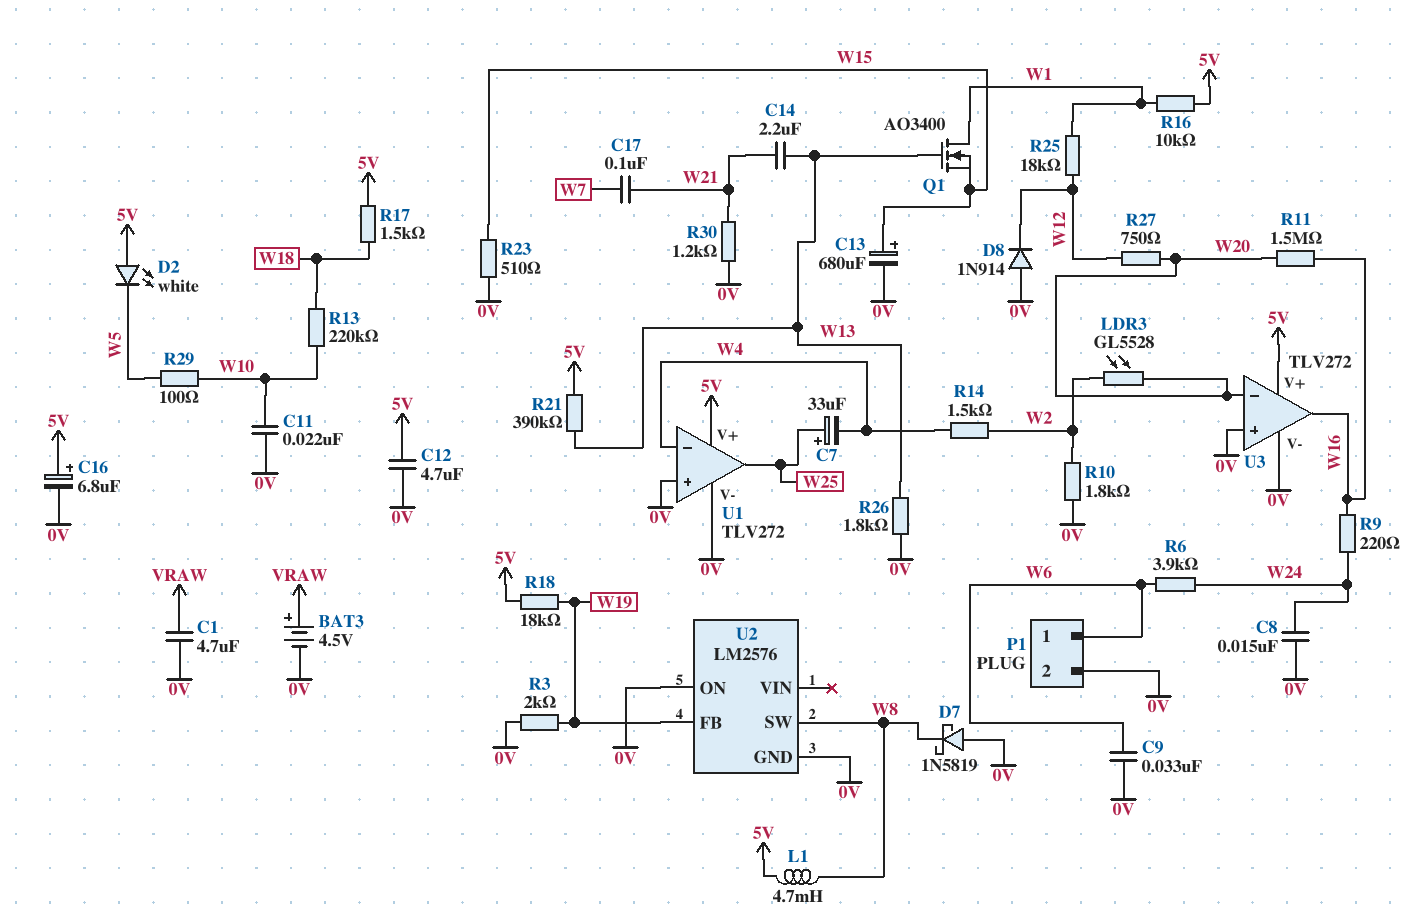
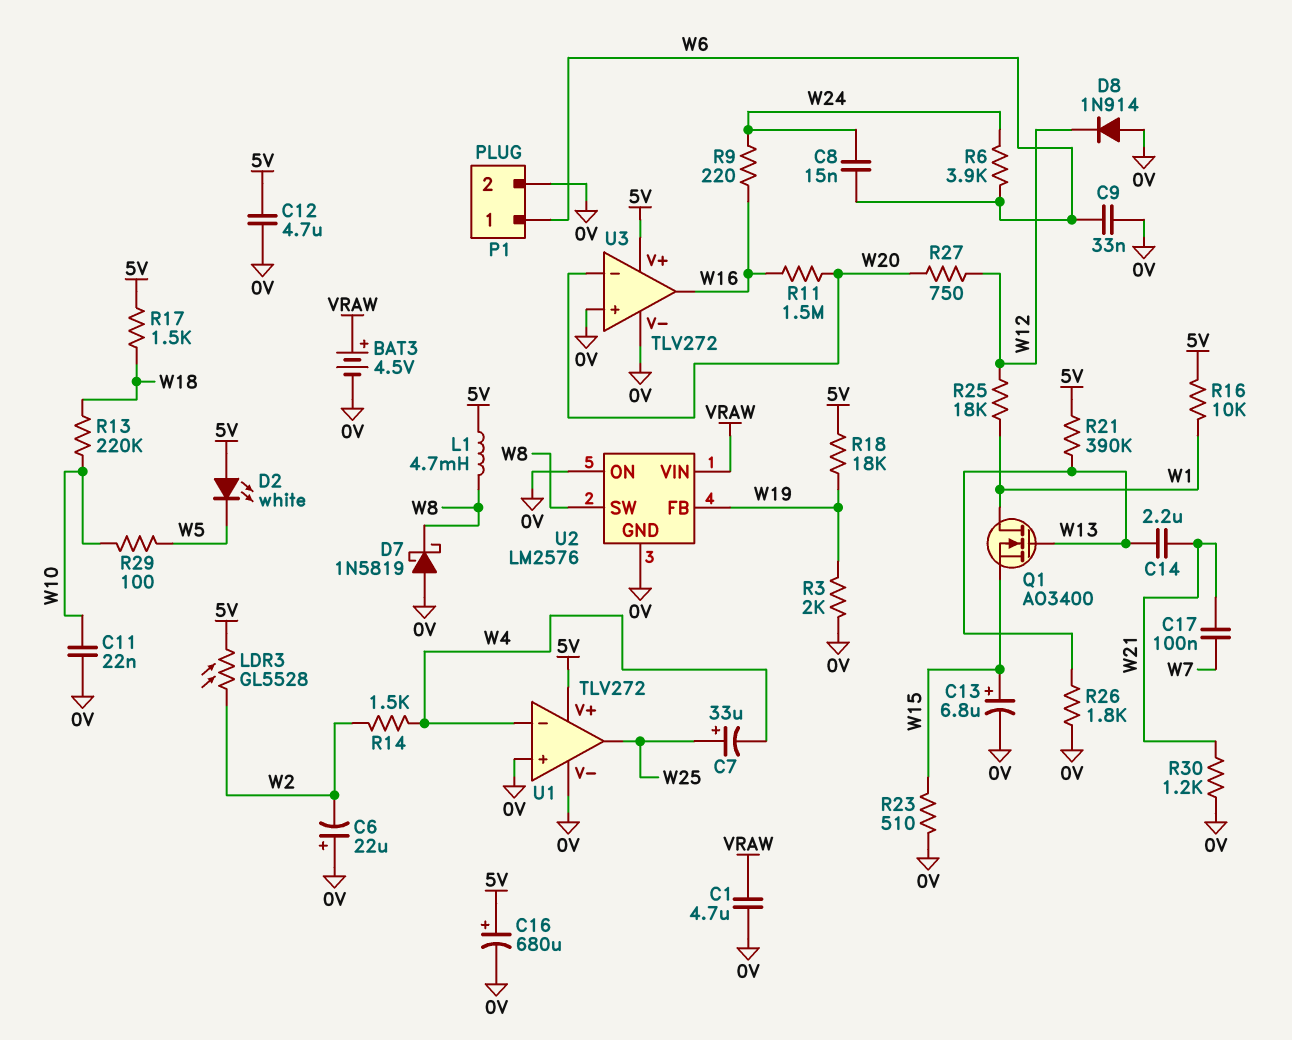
C6: none -> 22uF (plus 0V, minus W2)
C8: 15nF (0V, W24) -> 15nF (W6, W24)
C13: 680uF (plus W15, minus 0V) -> 6.8uF (plus W15, minus 0V)
C16: 6.8uF (plus 5V, minus 0V) -> 680uF (plus 5V, minus 0V)
LDR3: GL5528 (W2, W20) -> GL5528 (5V, W2)
R10: 1.8k (0V, W2) -> none
U2 pin VIN: none -> VRAW

